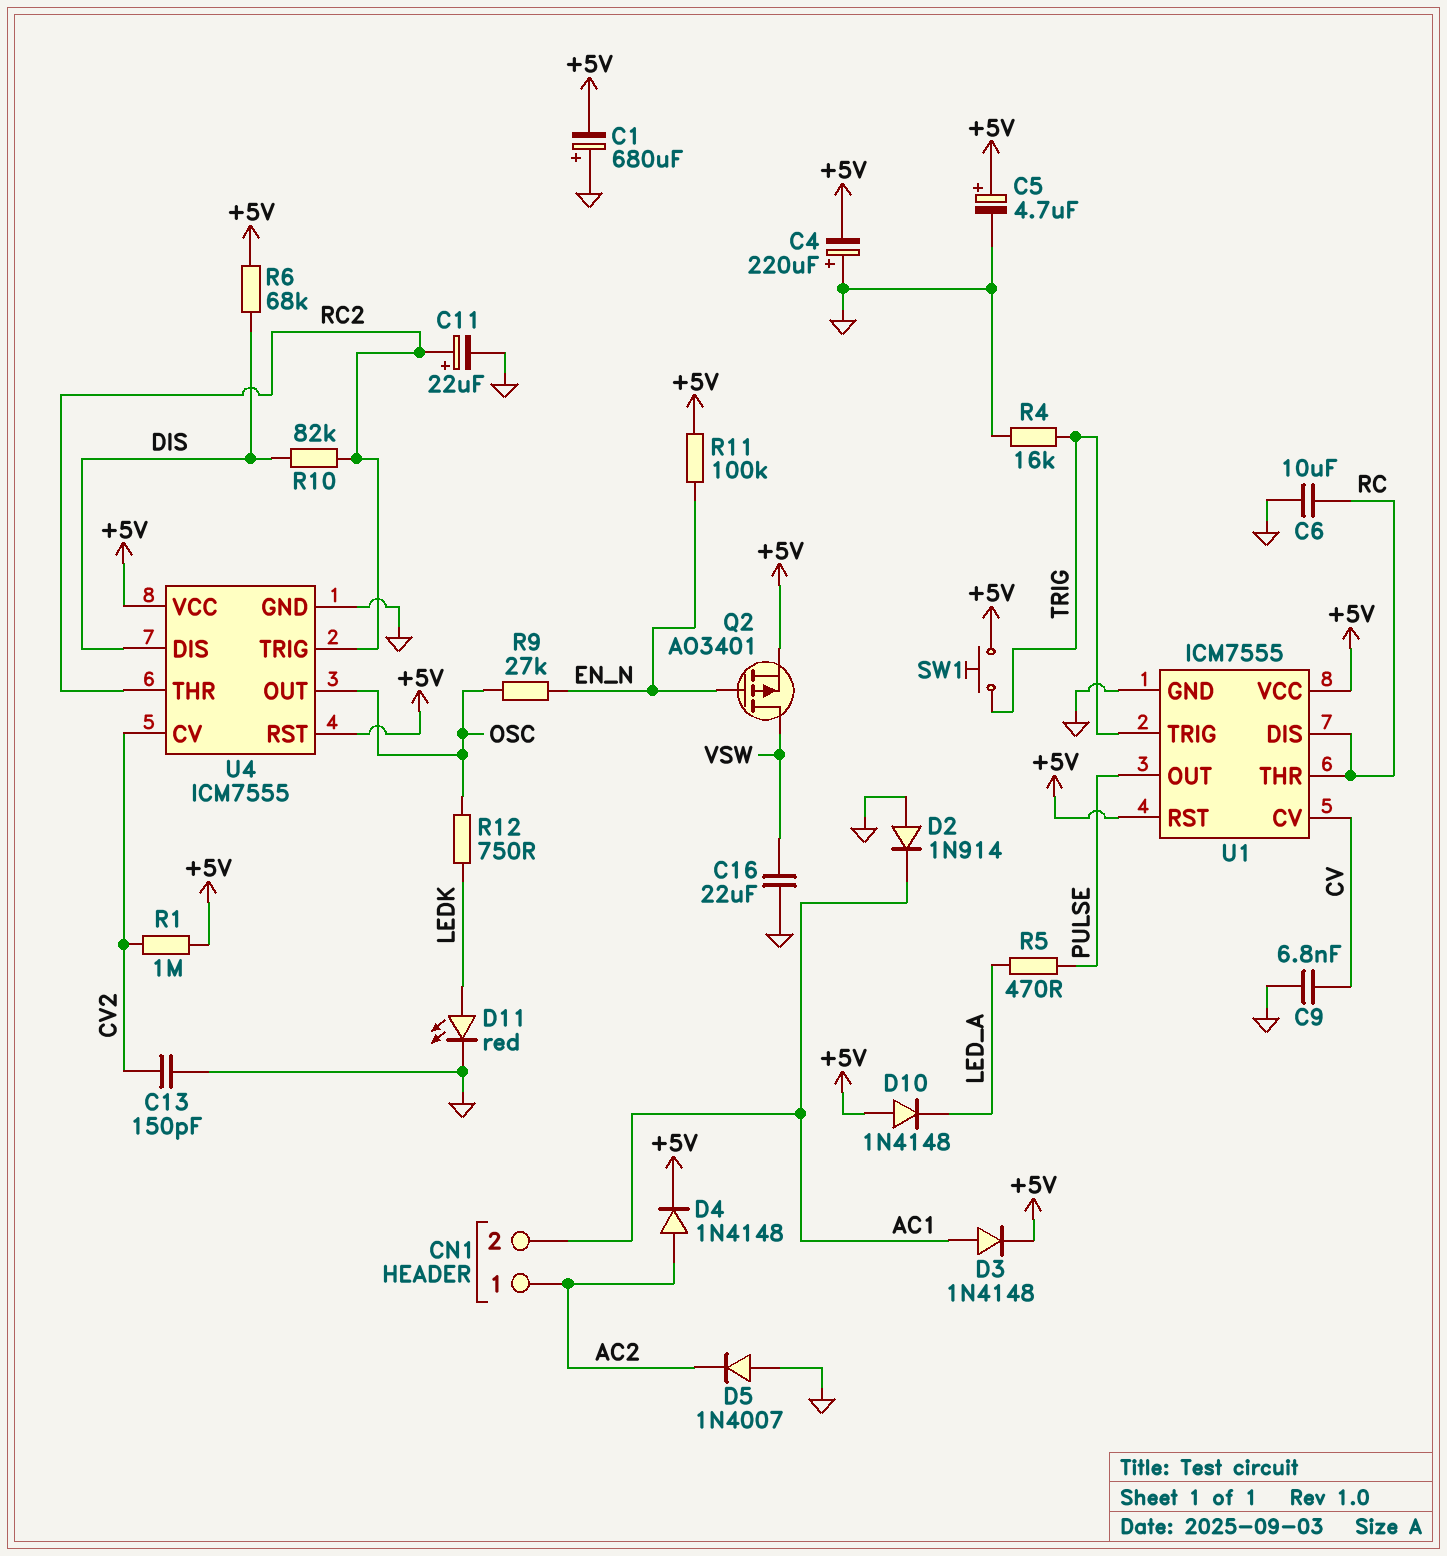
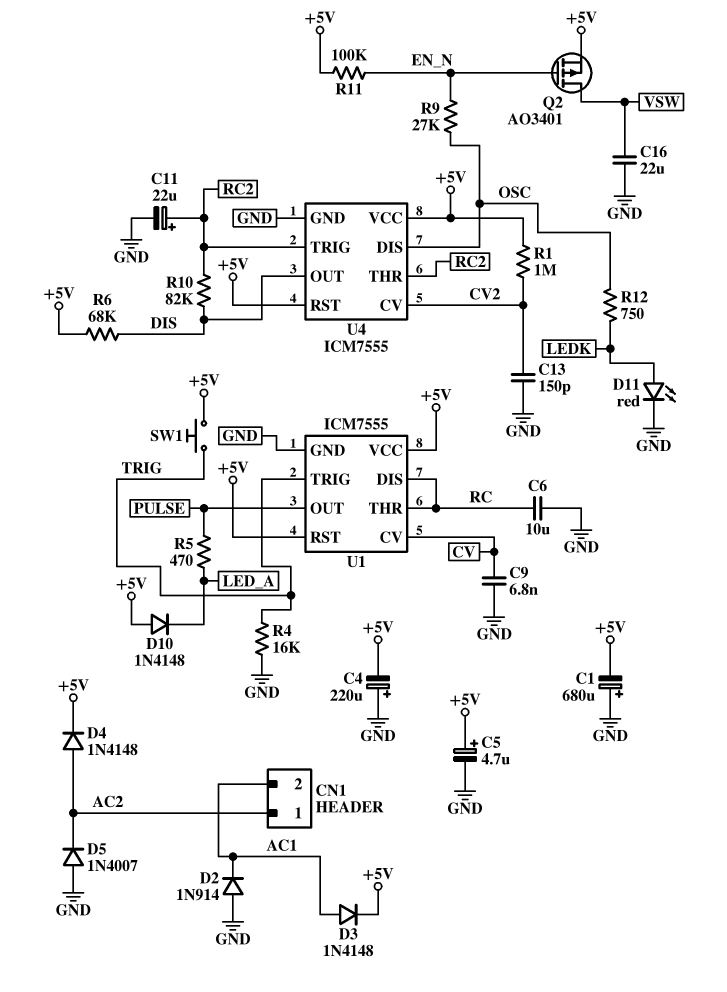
U4 pin DIS: DIS -> OSC
U4 pin OUT: OSC -> DIS

